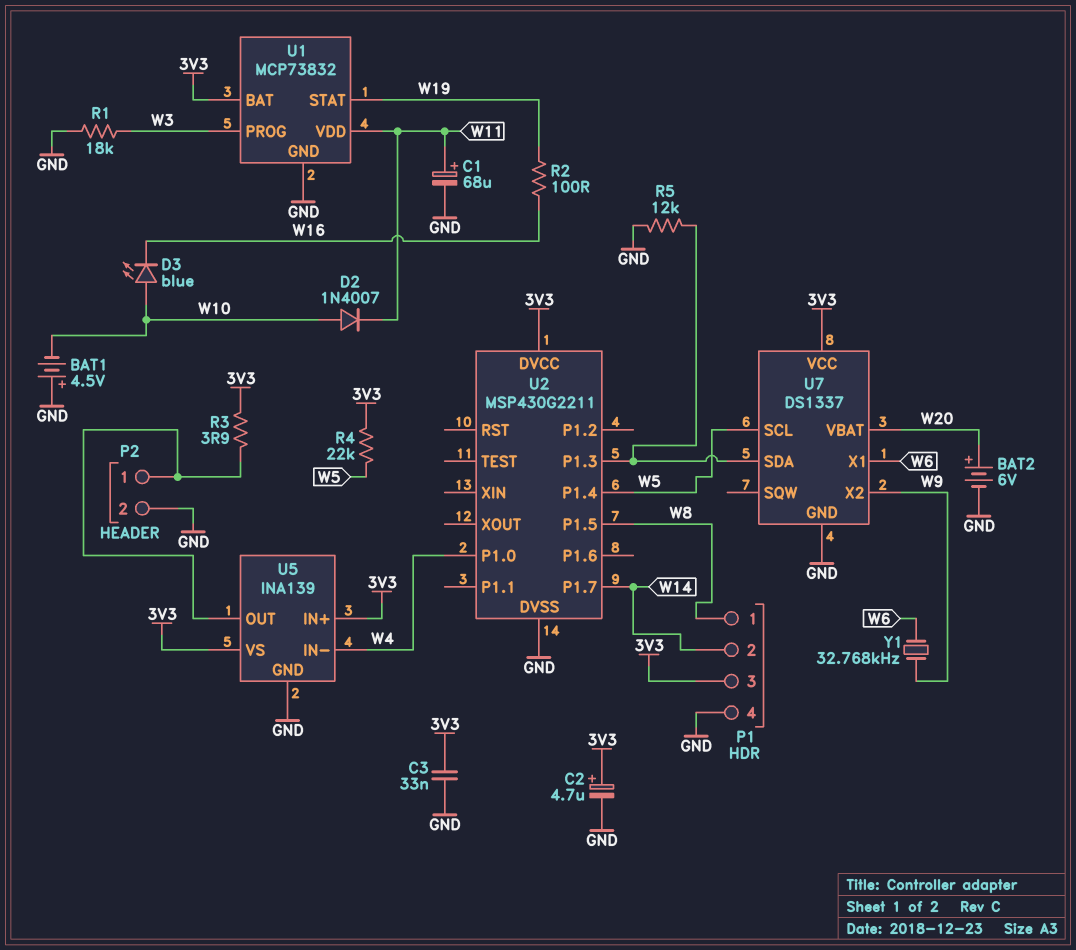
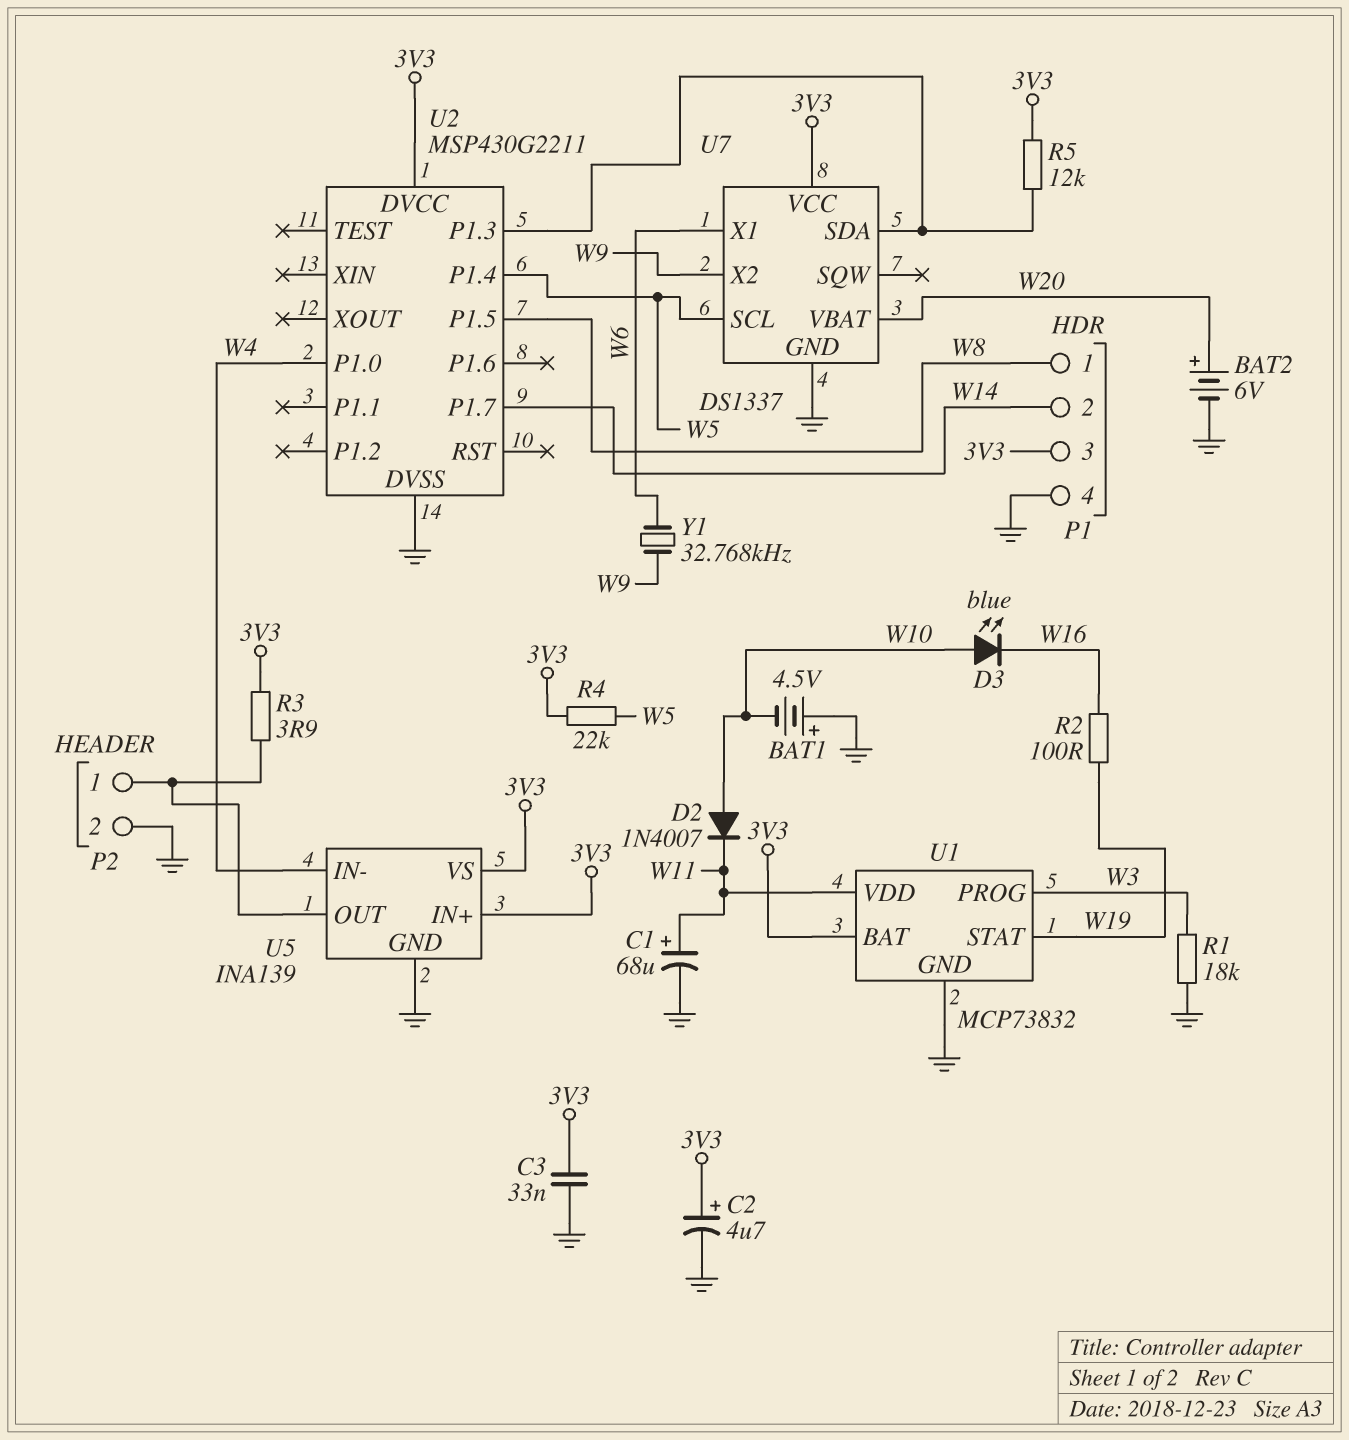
R5: 12k (GND, U2/P1.3) -> 12k (3V3, U2/P1.3)

